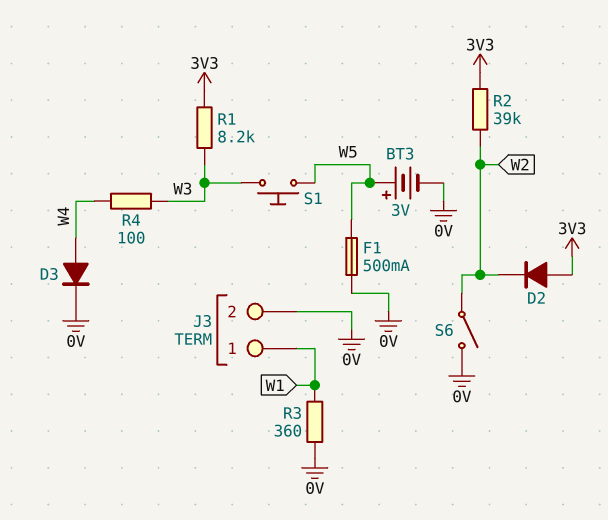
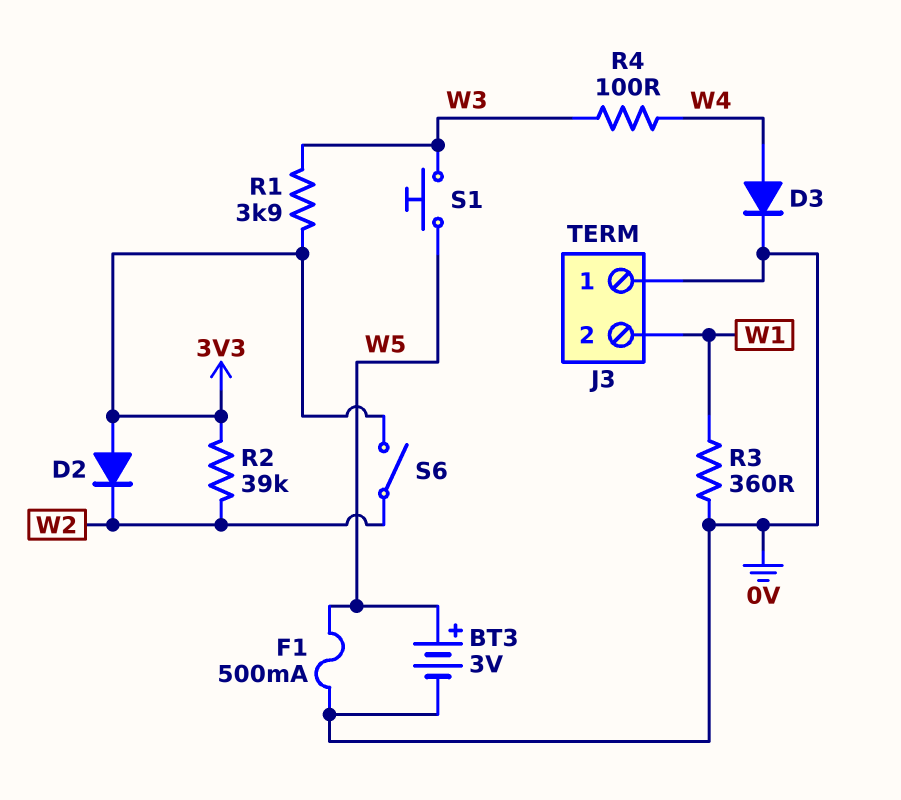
J3 pin 1: W1 -> 0V
J3 pin 2: 0V -> W1
R1: 8.2k (3V3, W3) -> 3.9k (3V3, W3)
S6: switch (0V, W2) -> switch (3V3, W2)

